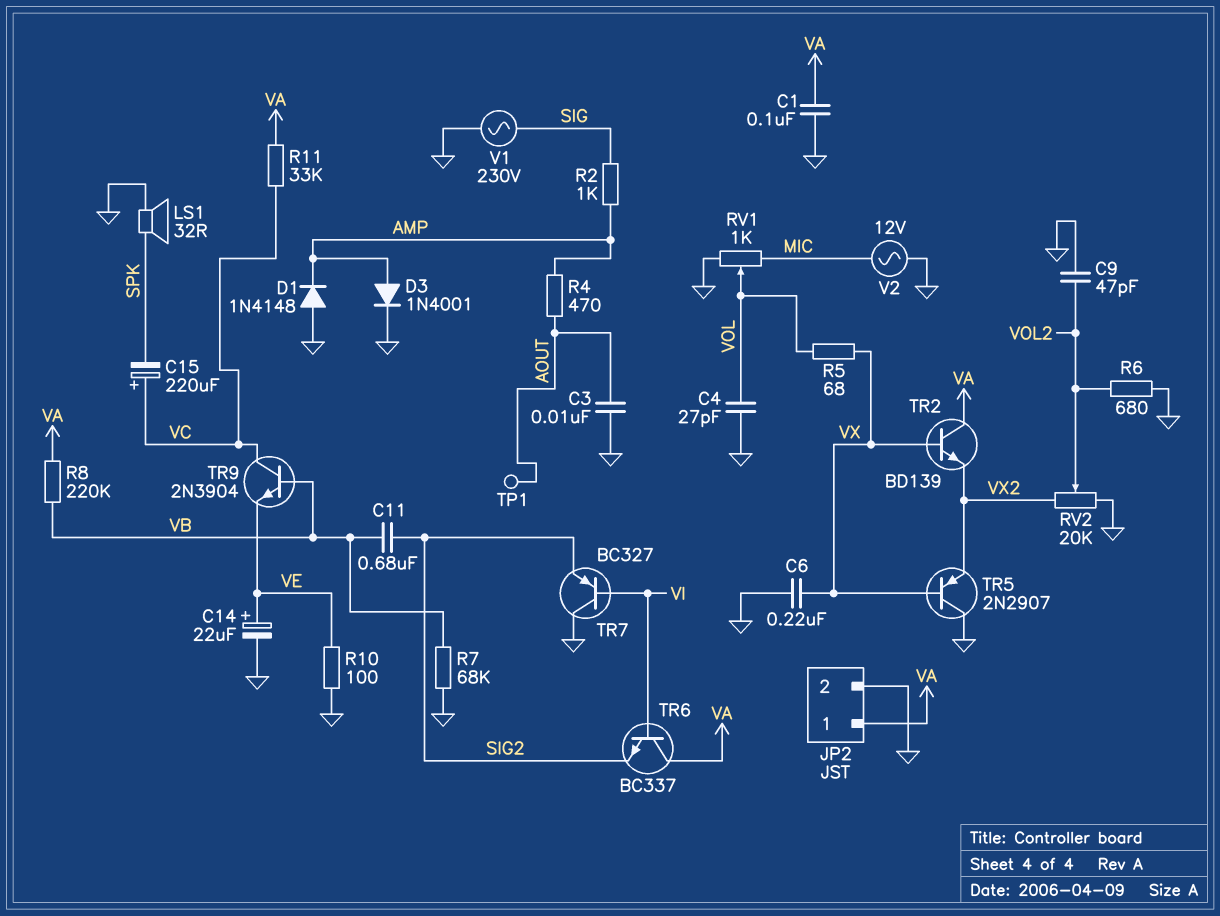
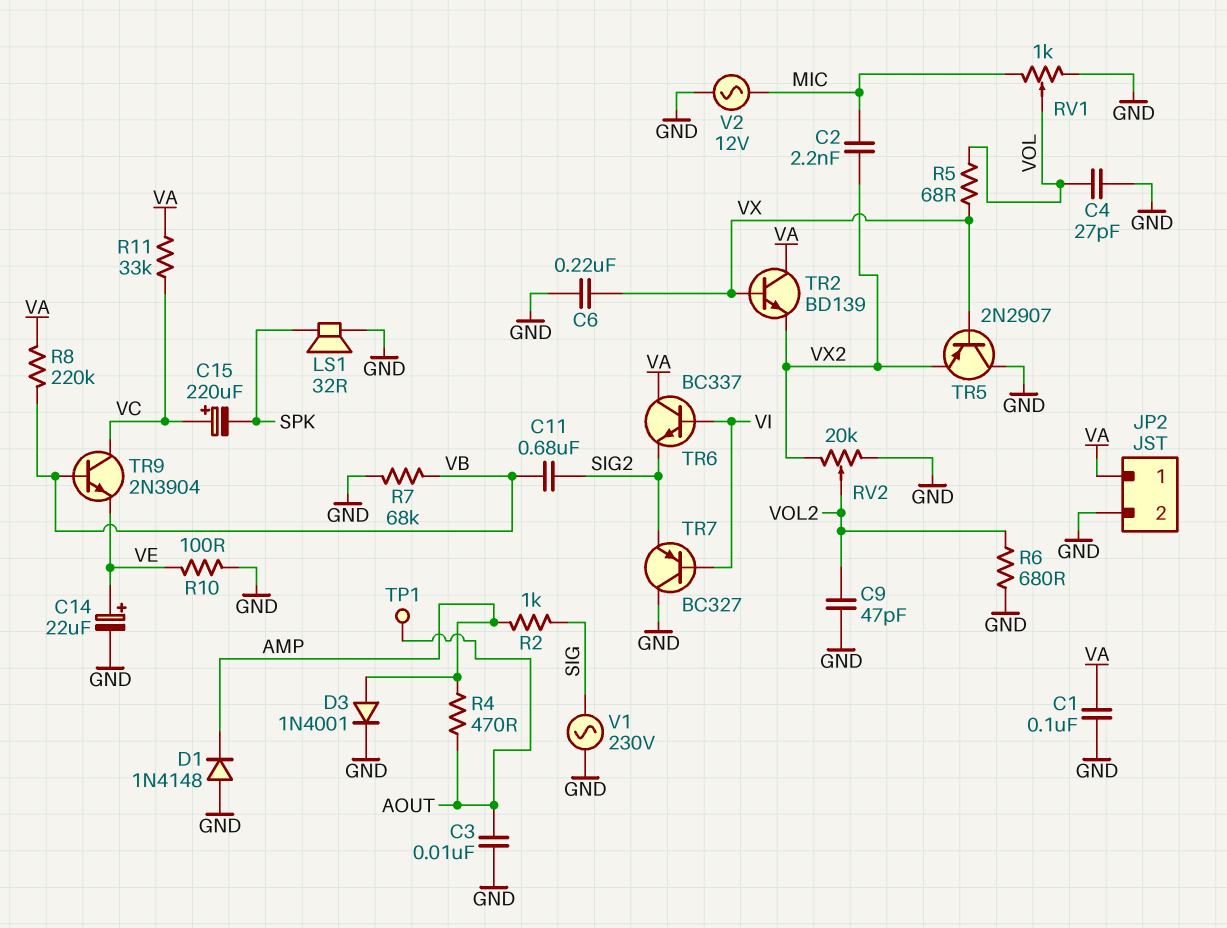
C2: none -> 2.2nF (MIC, VX2)

